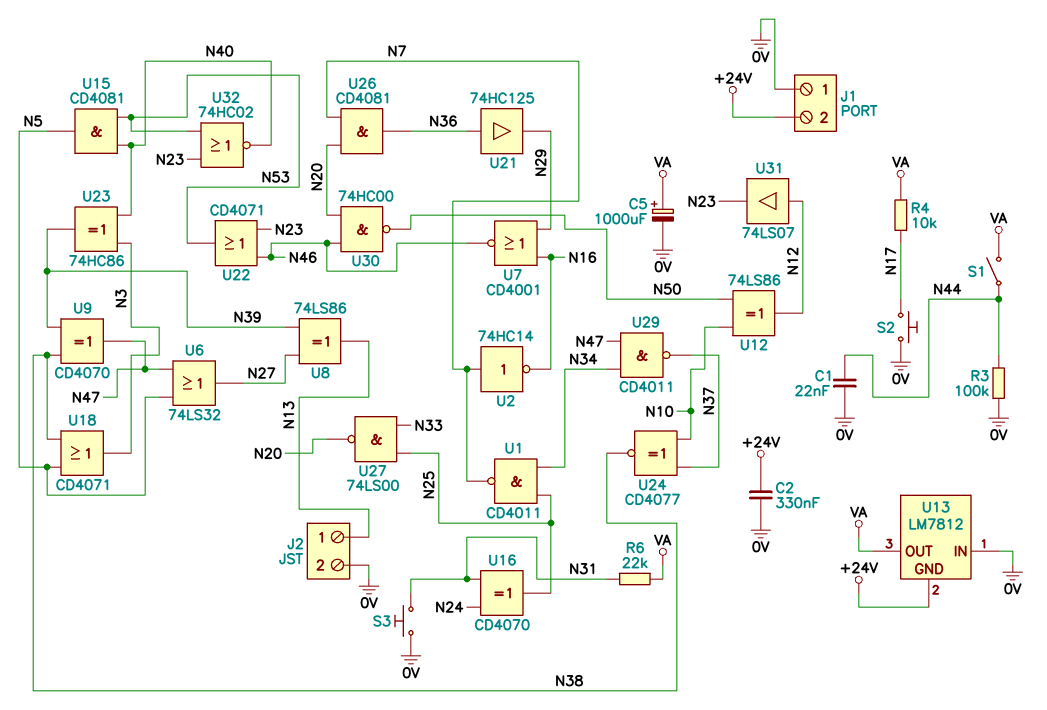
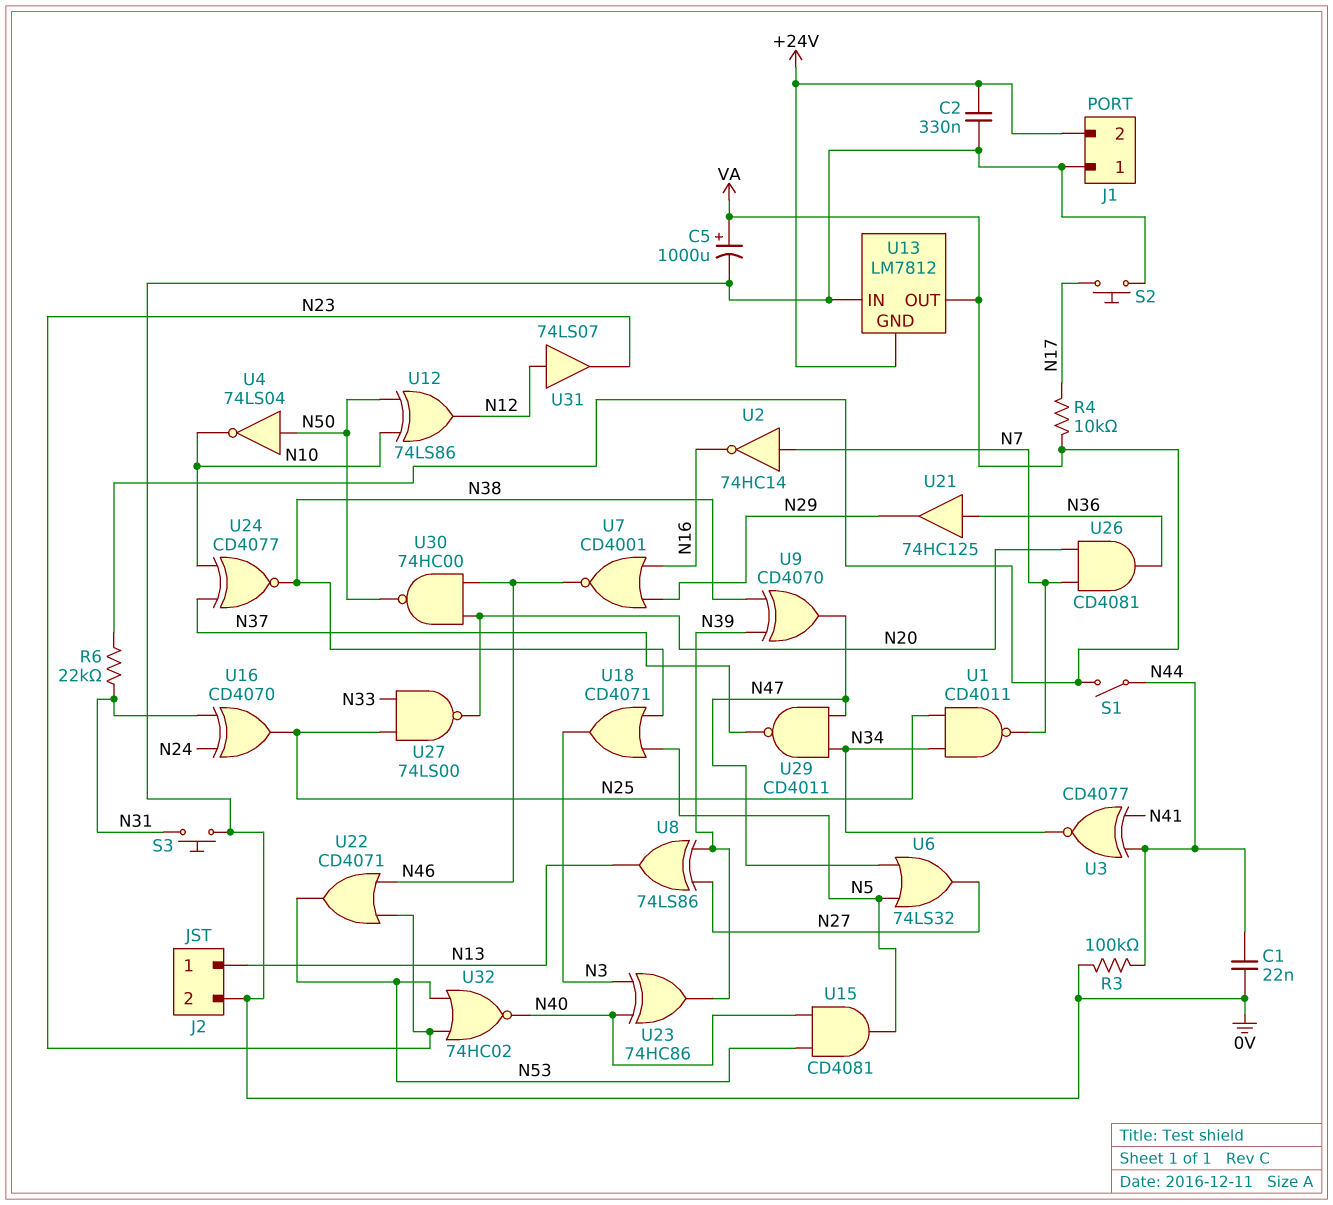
U3: none -> XNOR CD4077 (in N41, in N44, out N34)
U4: none -> NOT 74LS04 (in N50, out N10)

